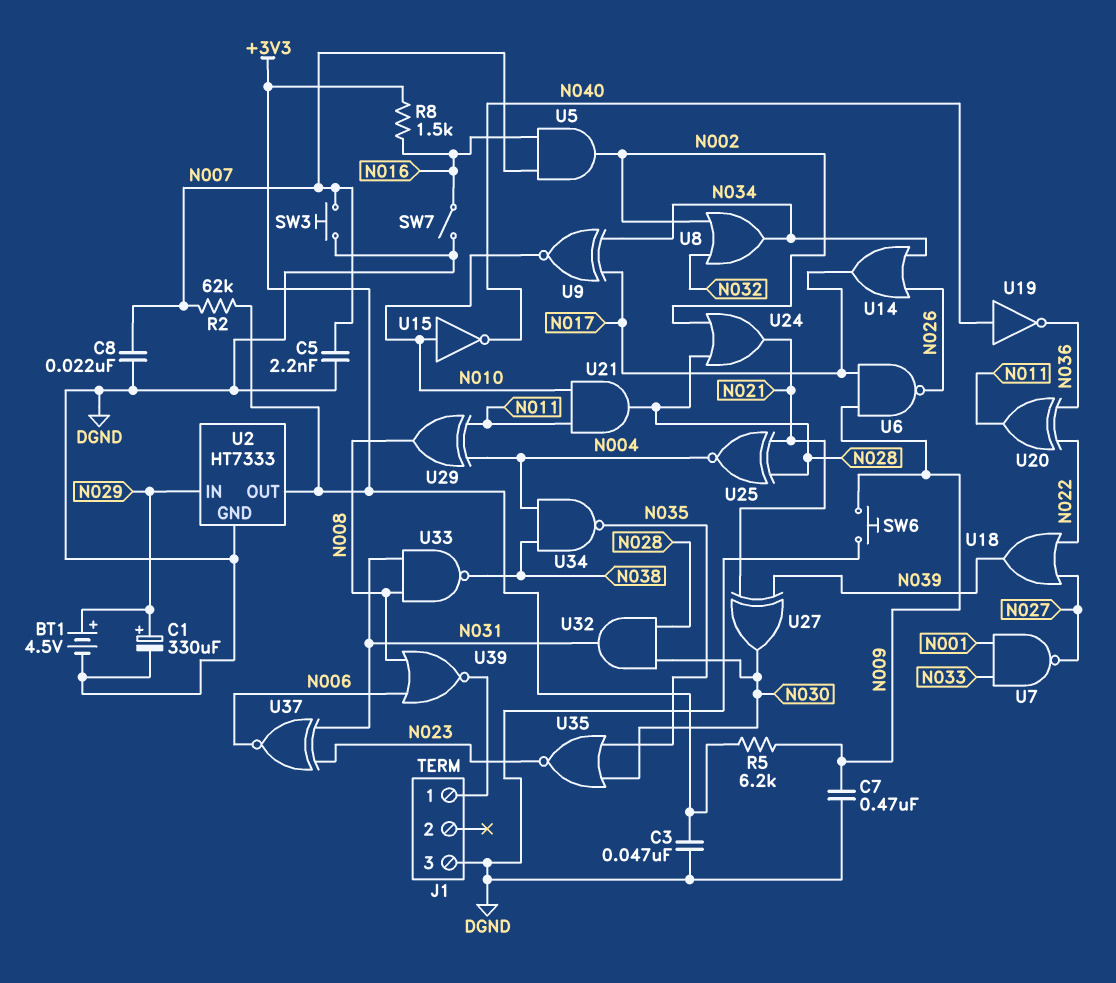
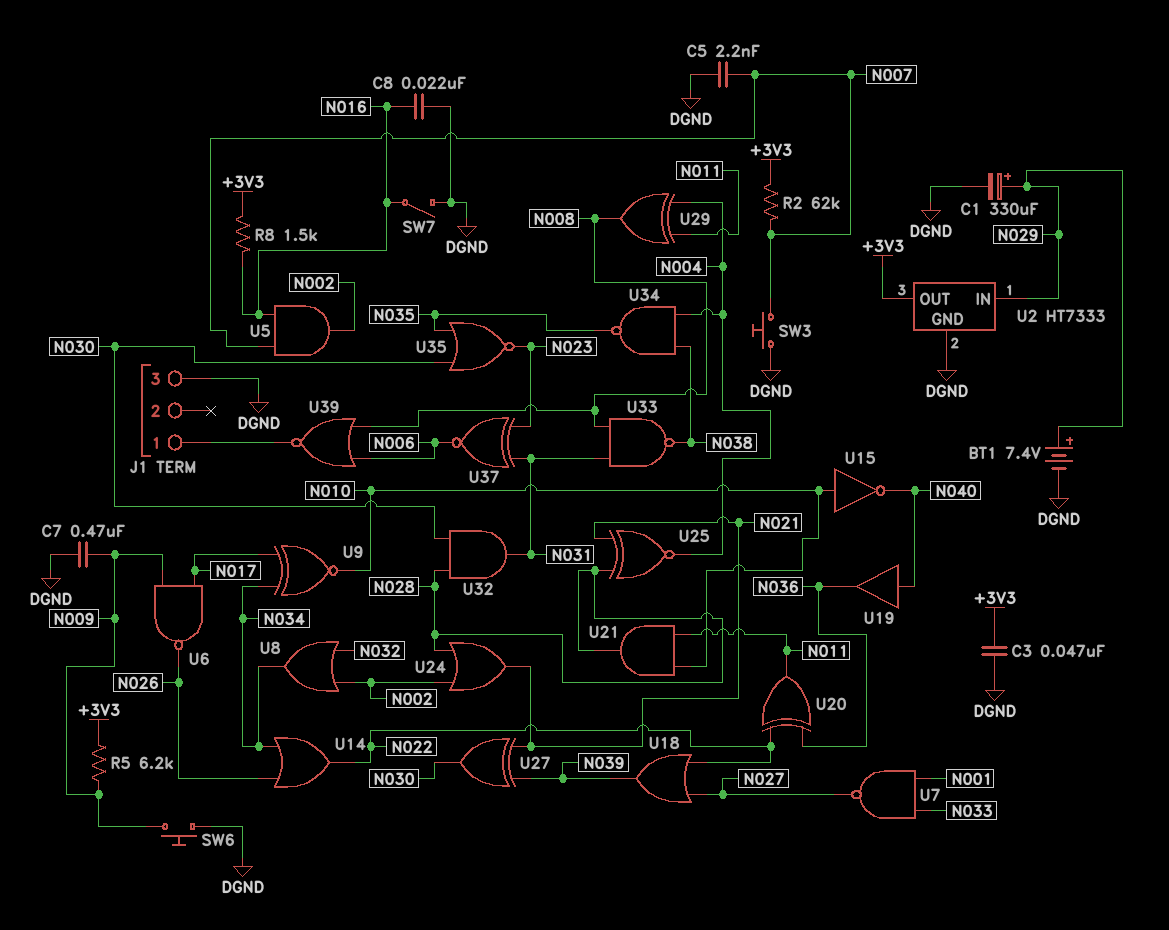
BT1: 4.5V (plus N029, minus DGND) -> 7.4V (plus N029, minus DGND)
C8: 22nF (DGND, N007) -> 22nF (DGND, N016)
U14: OR (in N026, in N034, out N017) -> OR (in N026, in N034, out N022)
U19: NOT (in N040, out N036) -> buffer (in N040, out N036)

